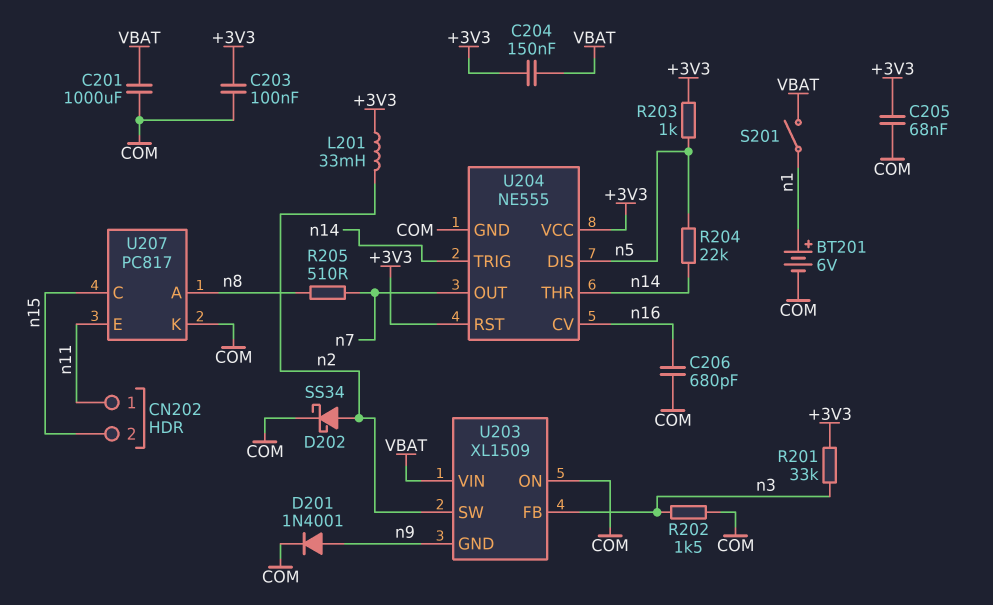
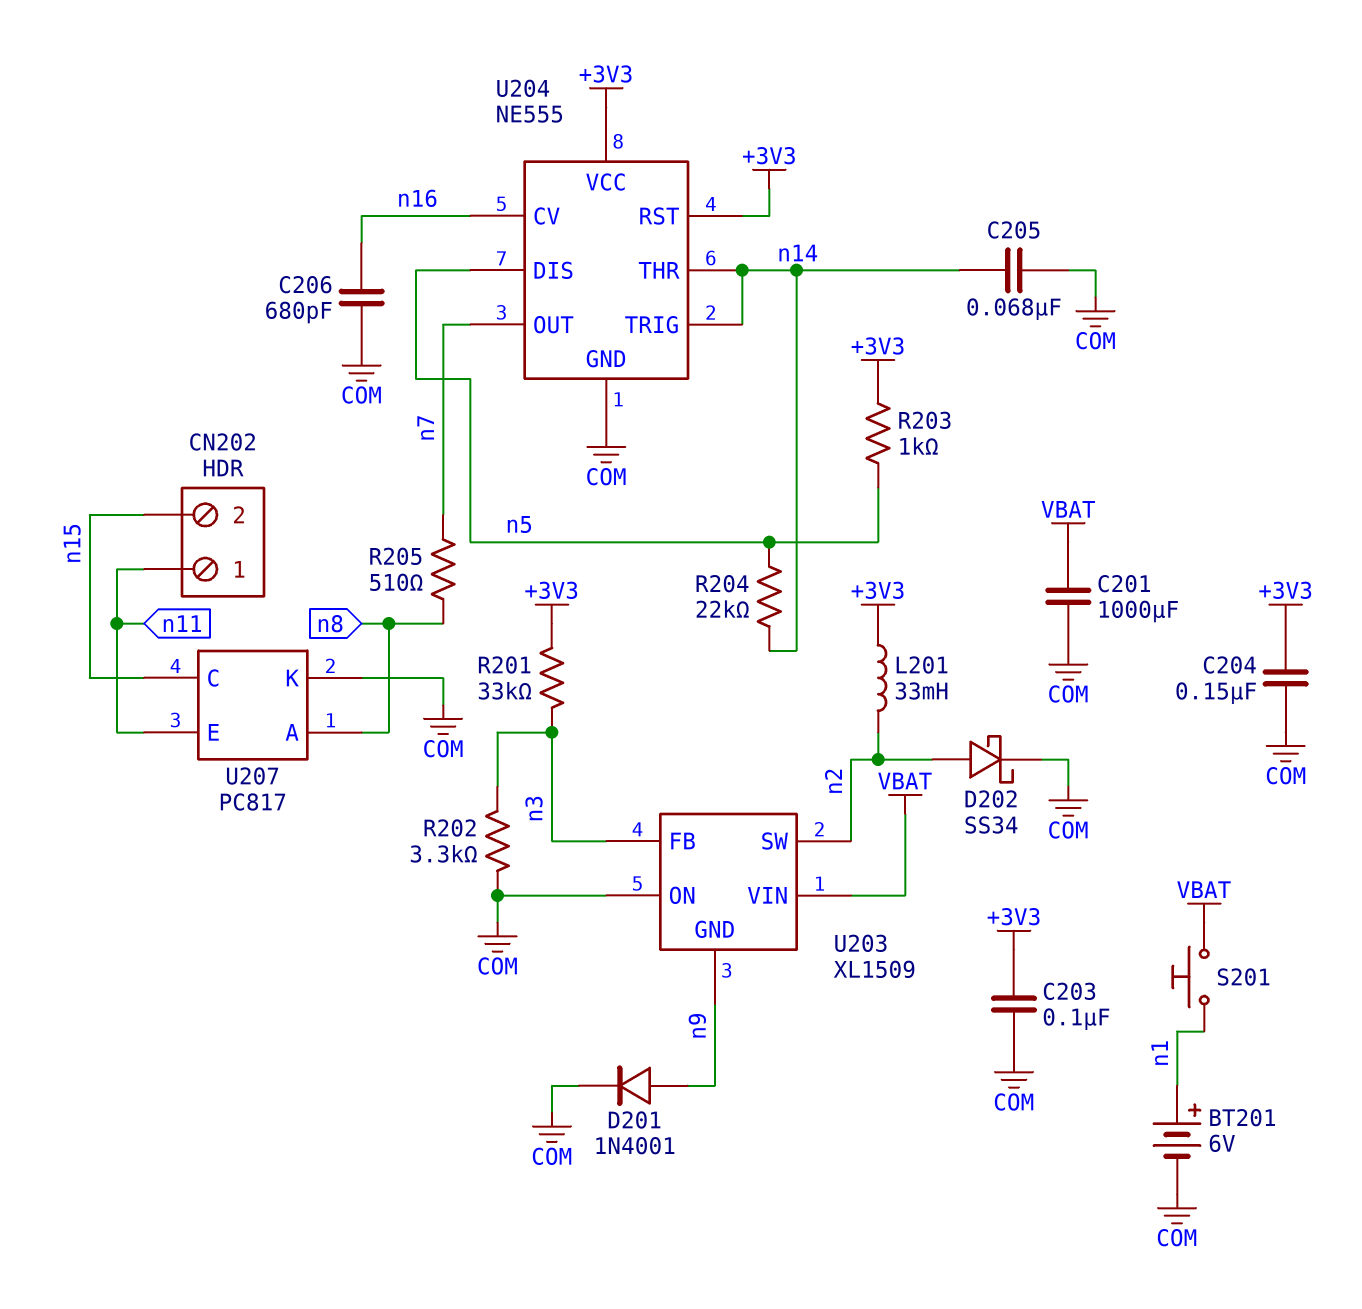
C204: 150nF (+3V3, VBAT) -> 150nF (+3V3, COM)
C205: 68nF (+3V3, COM) -> 68nF (COM, n14)
R202: 1.5k (COM, n3) -> 3.3k (COM, n3)
S201: switch (VBAT, n1) -> button (VBAT, n1)

